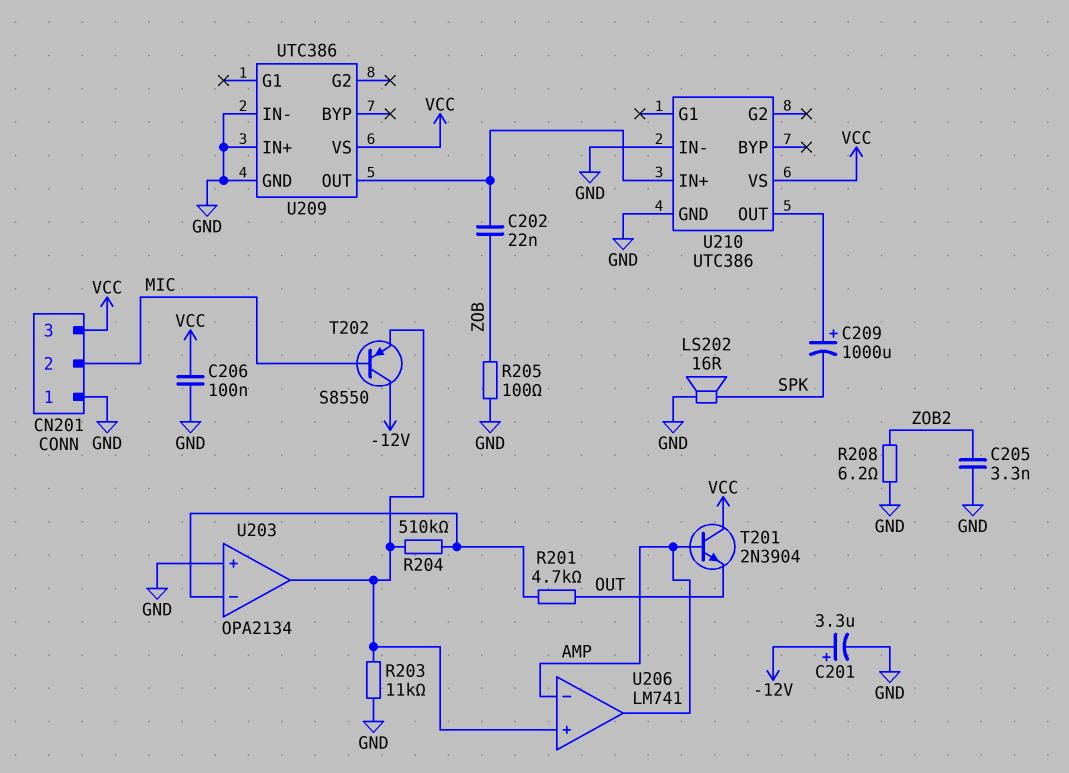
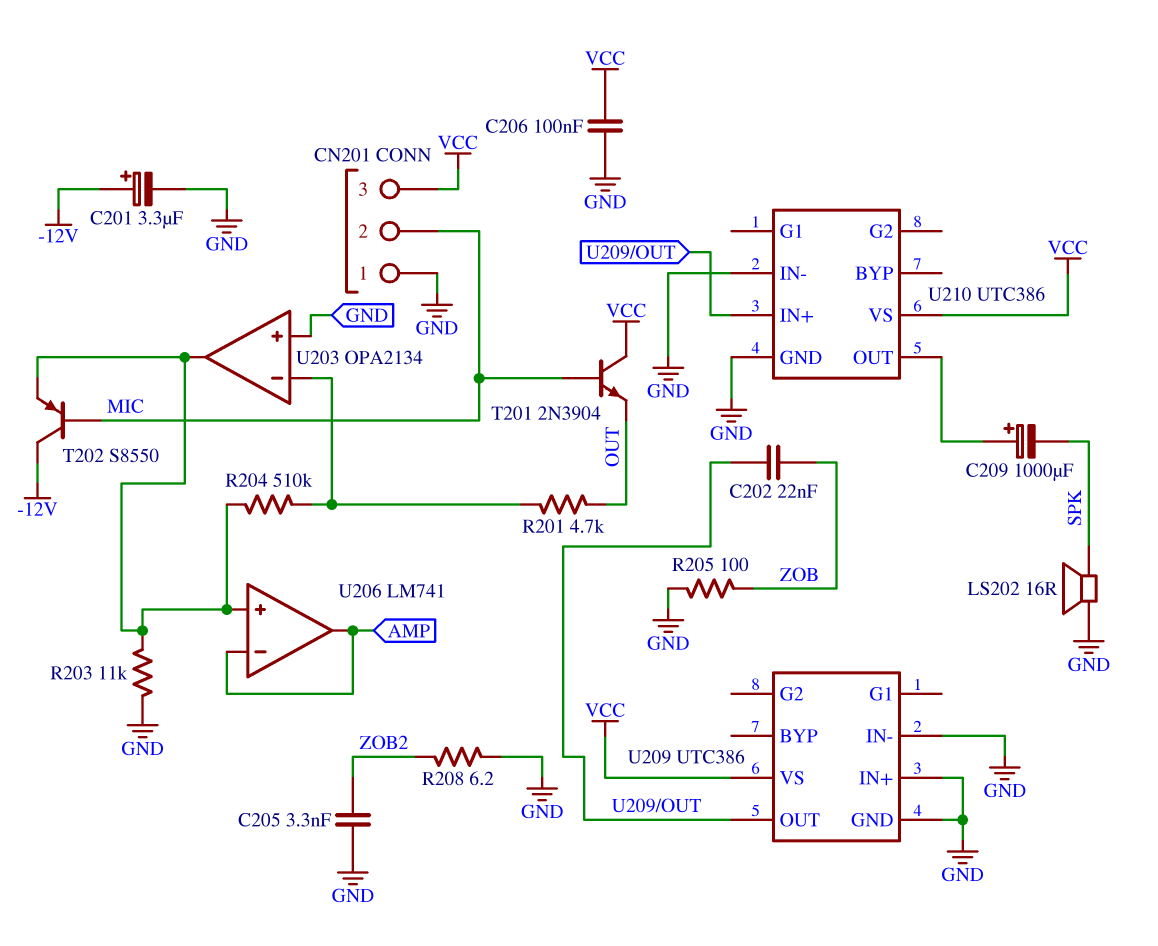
T201: NPN 2N3904 (B AMP, C VCC, E OUT) -> NPN 2N3904 (B MIC, C VCC, E OUT)

